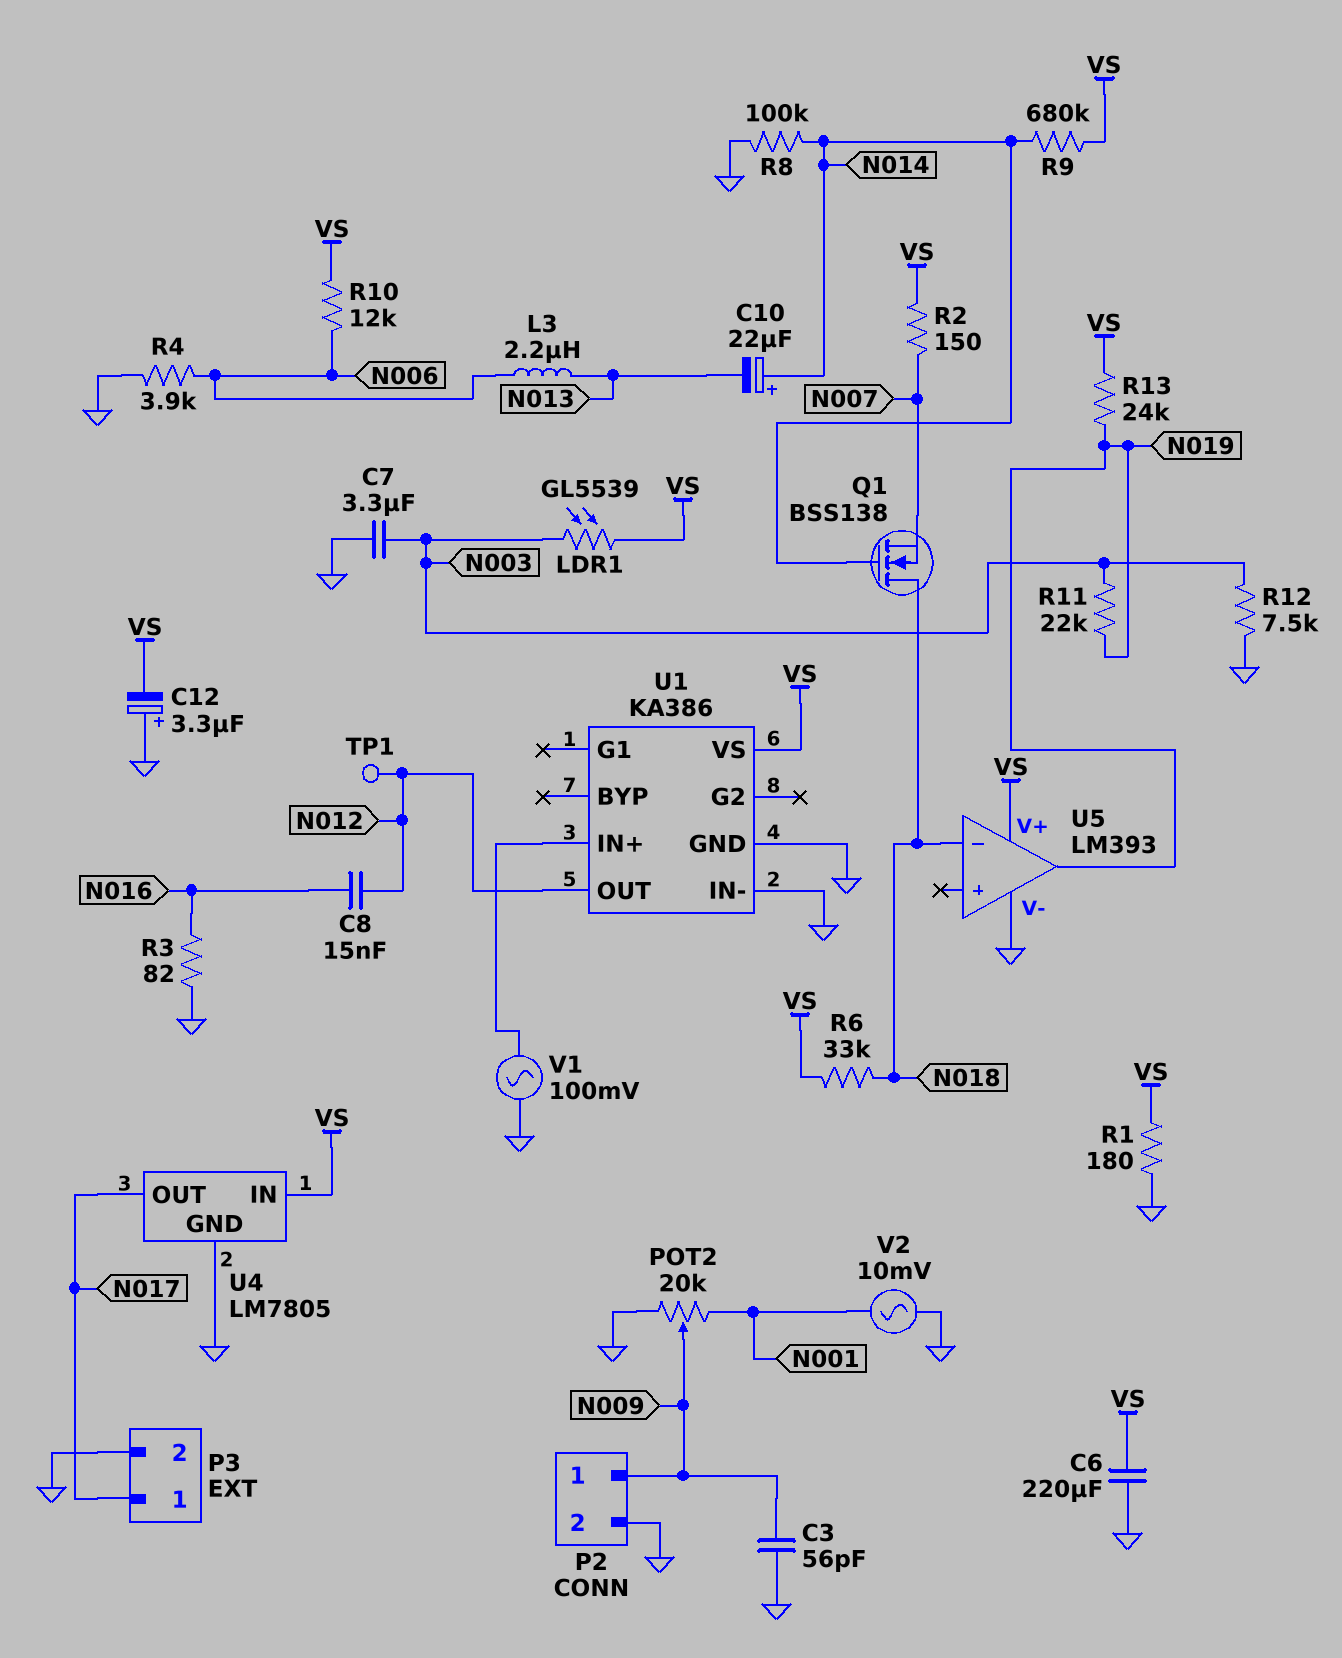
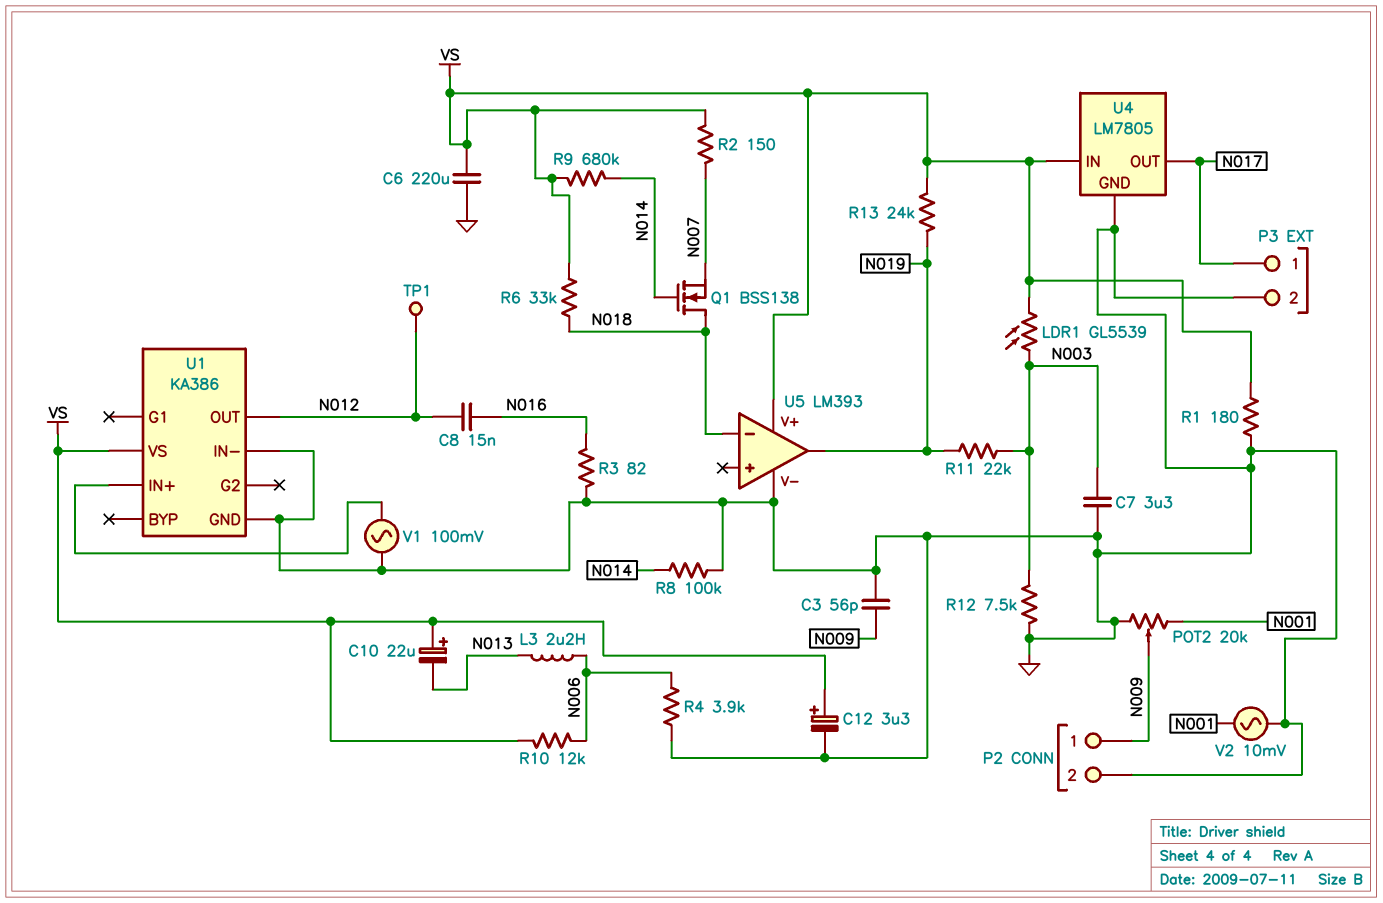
C10: 22uF (plus N014, minus N013) -> 22uF (plus VS, minus N013)
C12: 3.3uF (plus GND, minus VS) -> 3.3uF (plus VS, minus GND)

